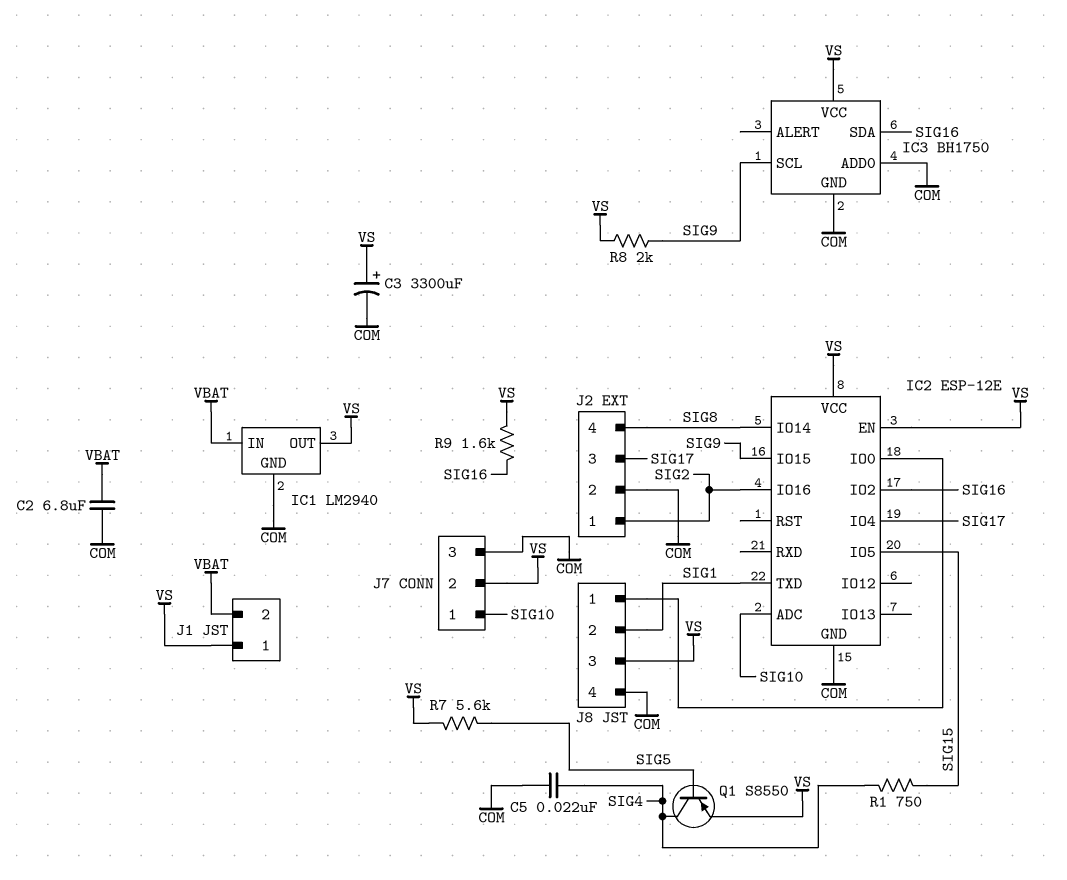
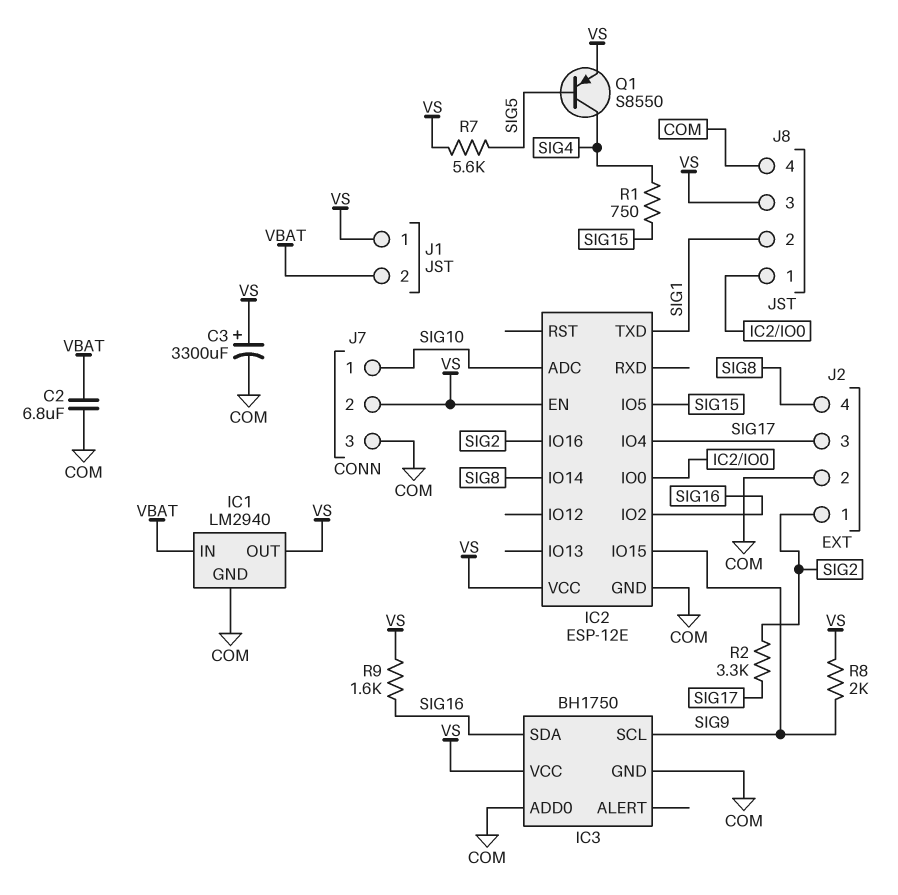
C5: 22nF (COM, SIG4) -> none
R2: none -> 3.3k (SIG2, SIG17)

